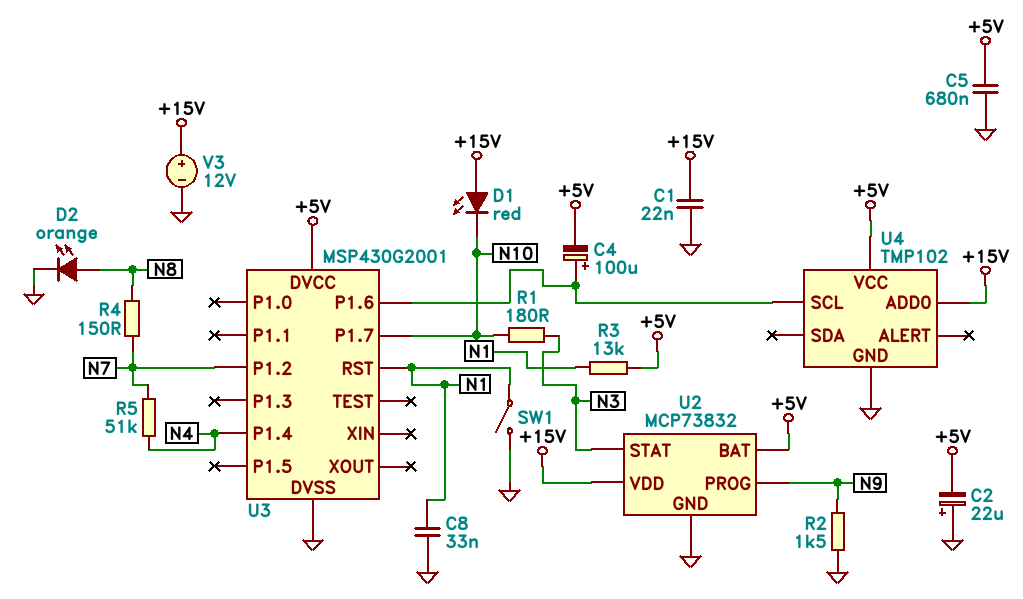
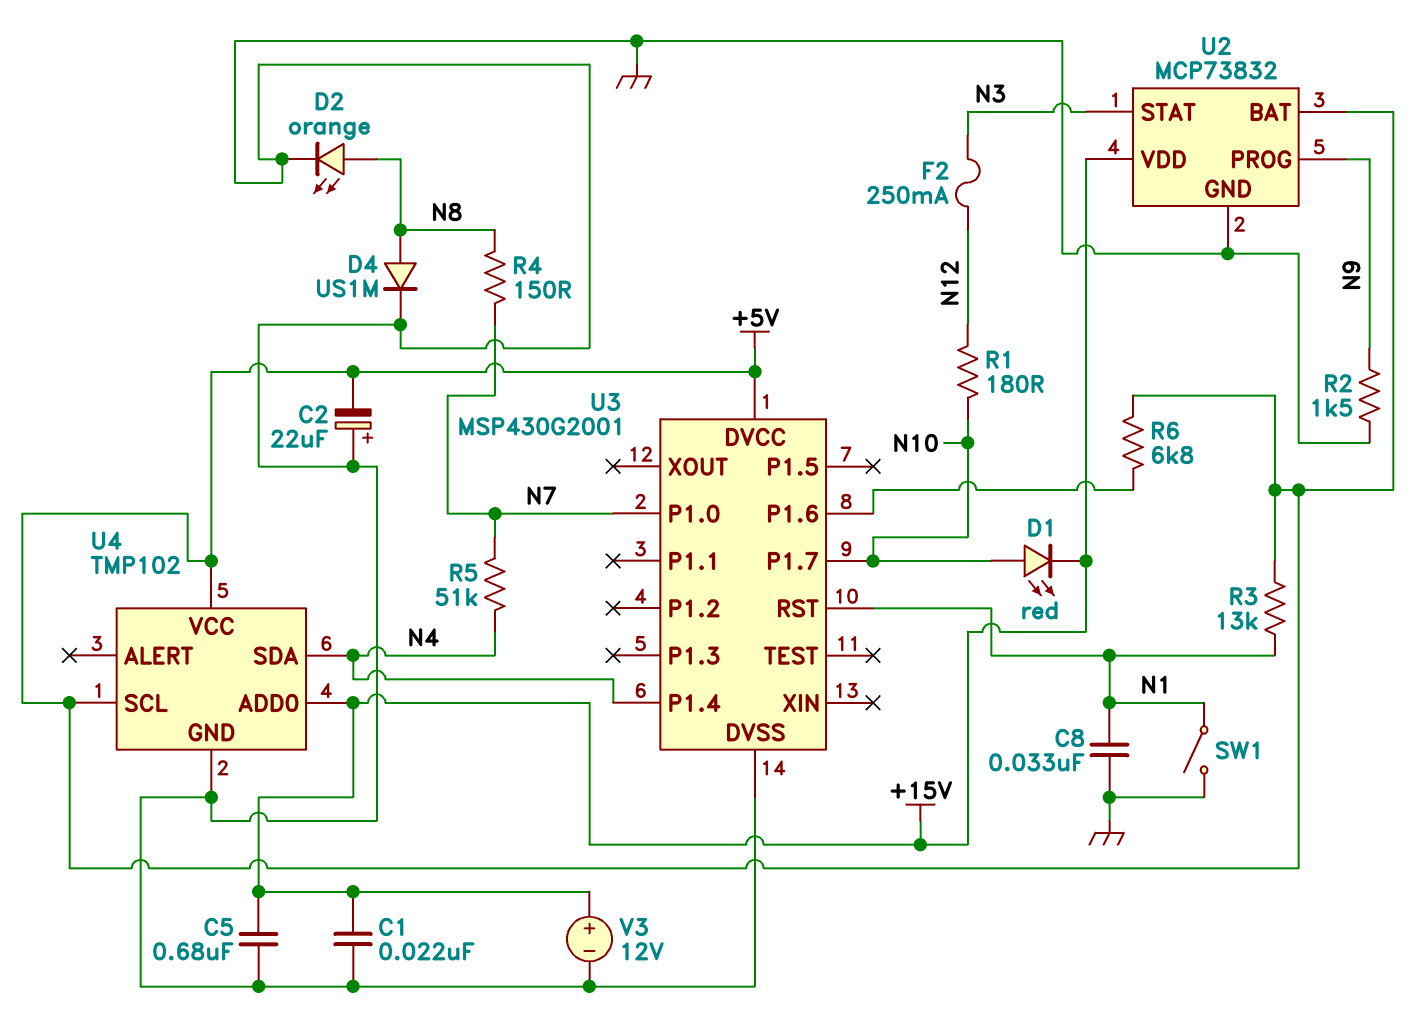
C4: 100uF (plus U3/P1.6, minus +5V) -> none
C5: 680nF (+5V, GND) -> 680nF (+15V, GND)
D1: LED red (A +15V, K N10) -> LED red (A N10, K +15V)
D4: none -> diode US1M (A N8, K GND)
F2: none -> 250mA (N3, N12)
R1: 180 (N3, N10) -> 180 (N10, N12)
R6: none -> 6.8k (+5V, U3/P1.6)
U3 pin P1.0: none -> N7
U3 pin P1.2: N7 -> none
U4 pin SCL: U3/P1.6 -> +5V
U4 pin SDA: none -> N4

